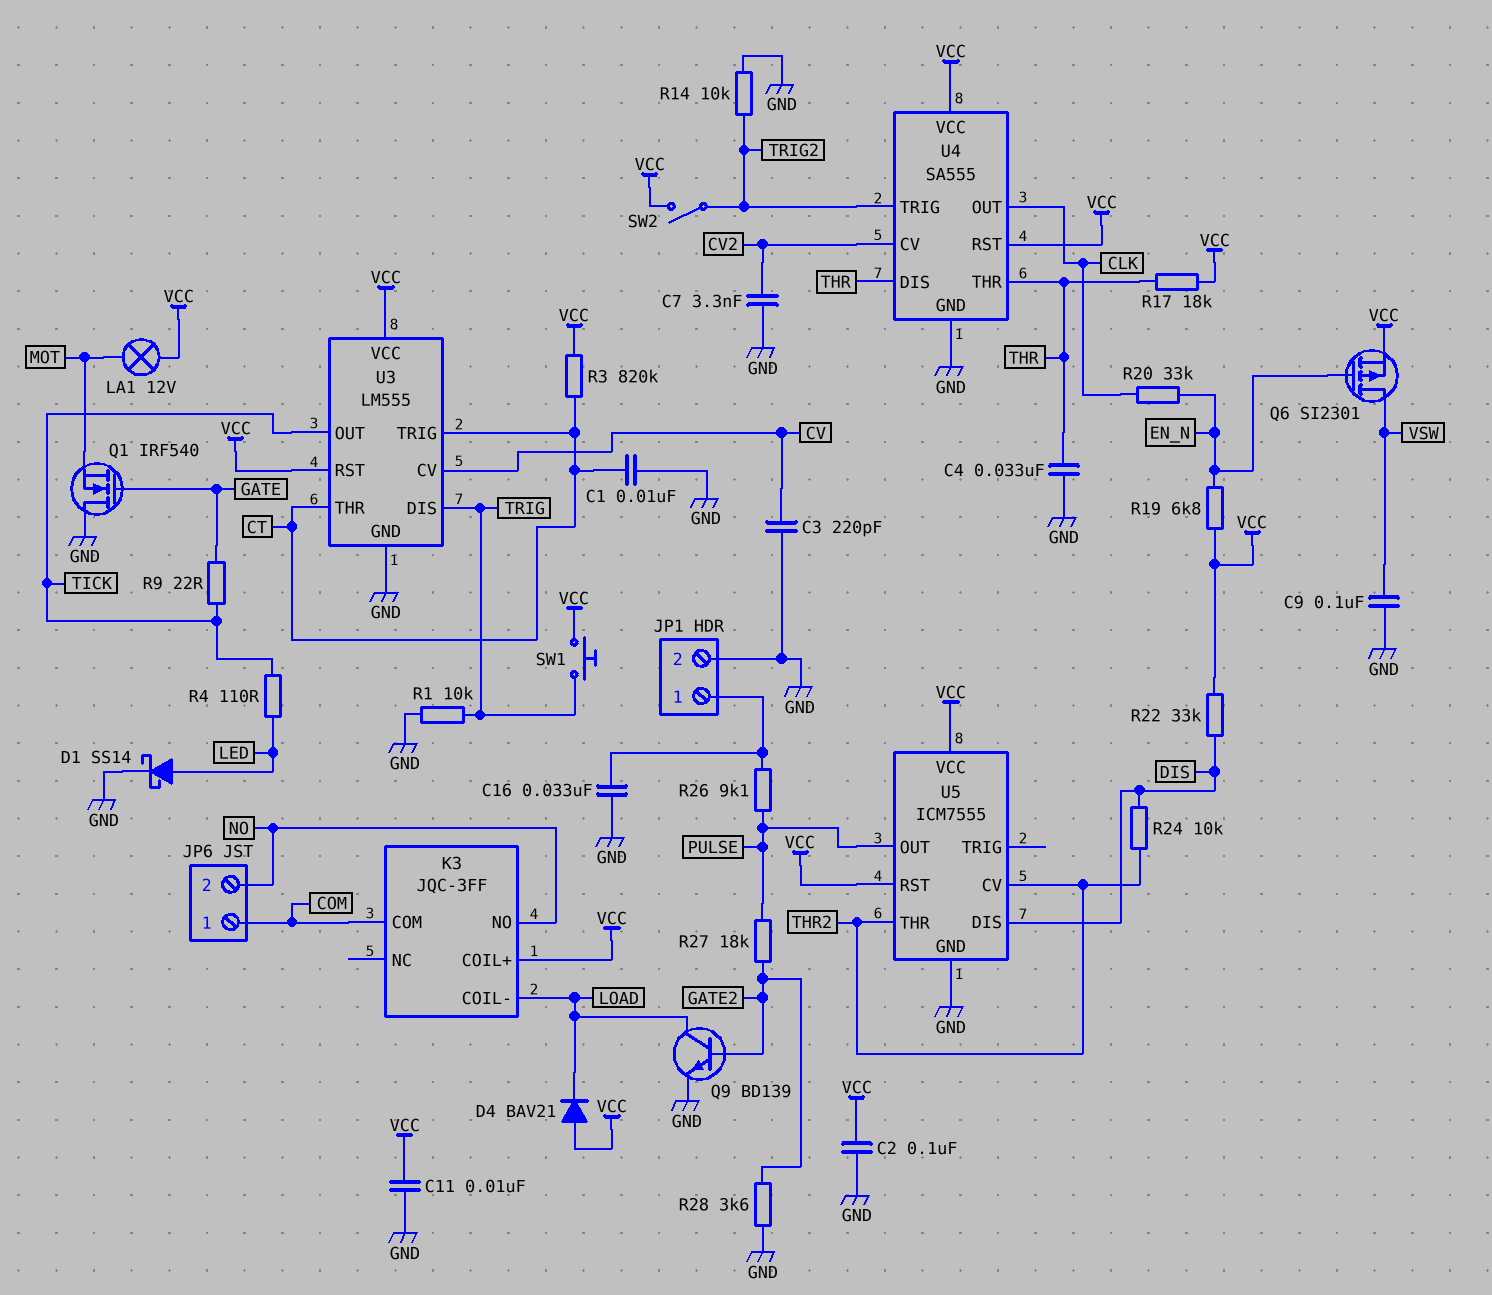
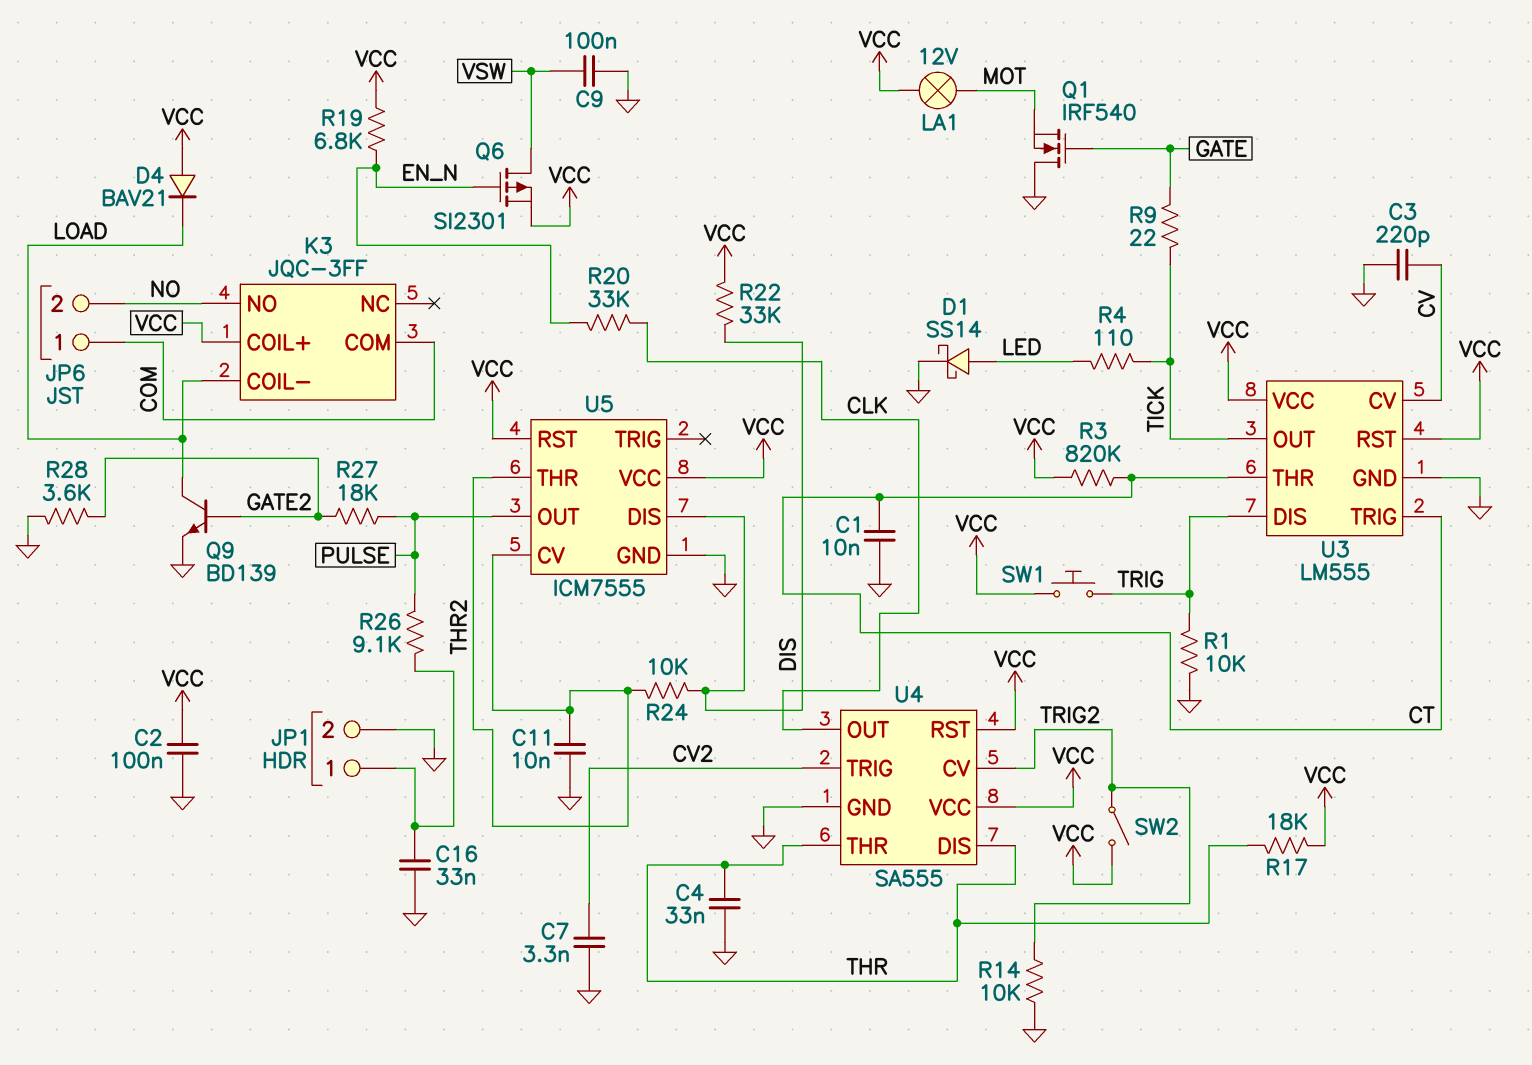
C11: 10nF (GND, VCC) -> 10nF (GND, THR2)
U4 pin CV: CV2 -> TRIG2
U4 pin TRIG: TRIG2 -> CV2

